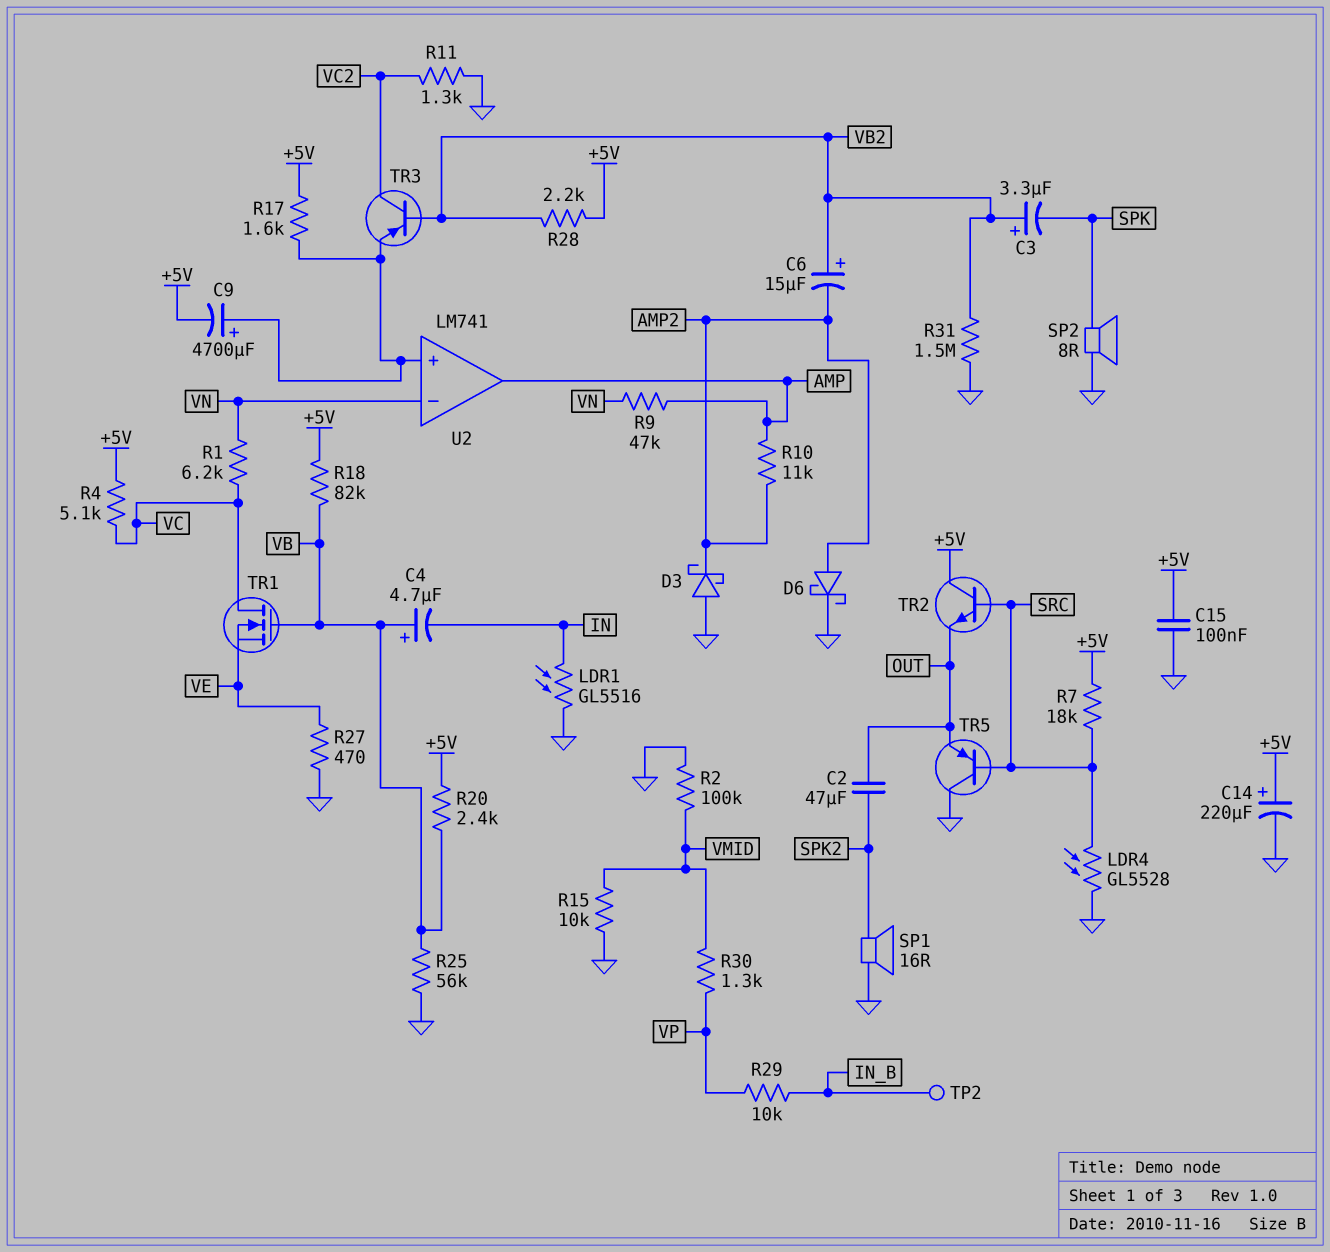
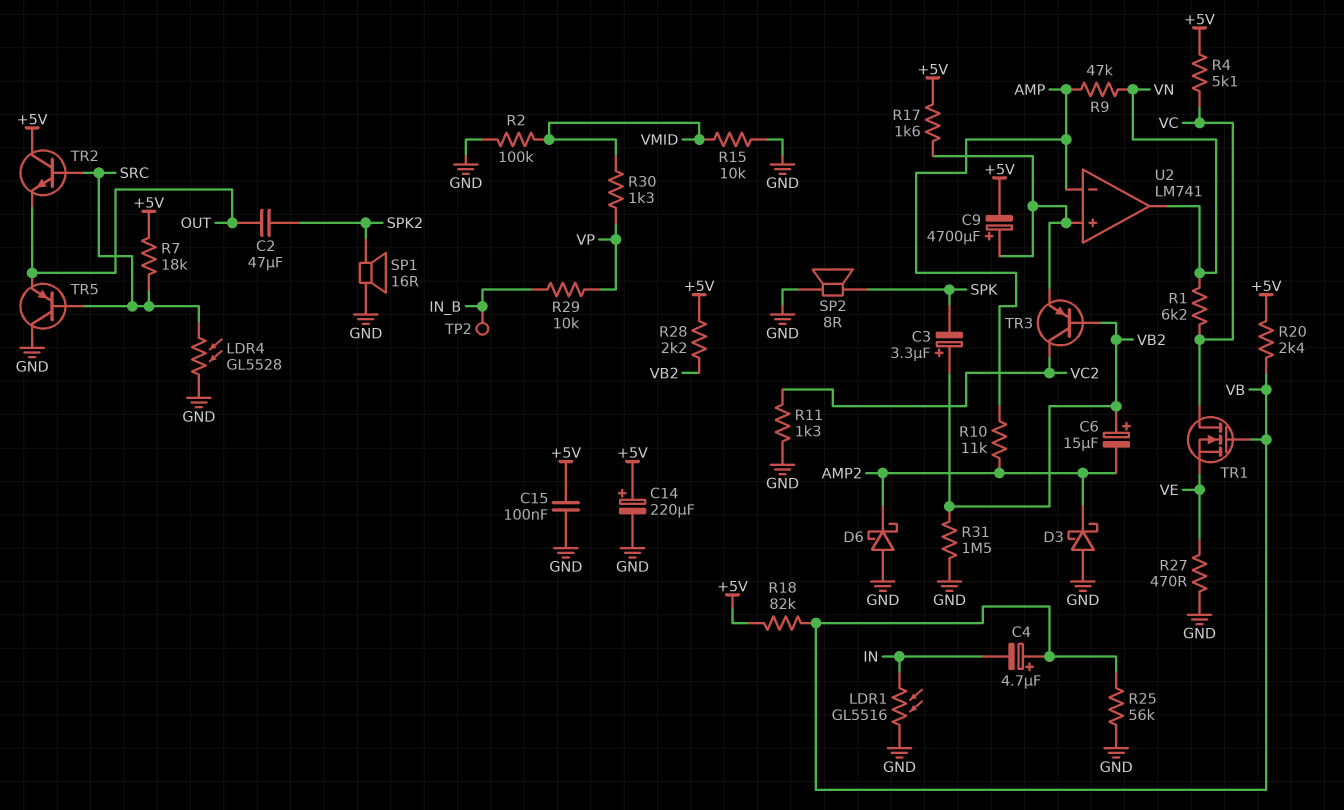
D6: schottky (A AMP2, K GND) -> schottky (A GND, K AMP2)
U2 pin in-: VN -> AMP
U2 pin out: AMP -> VN

